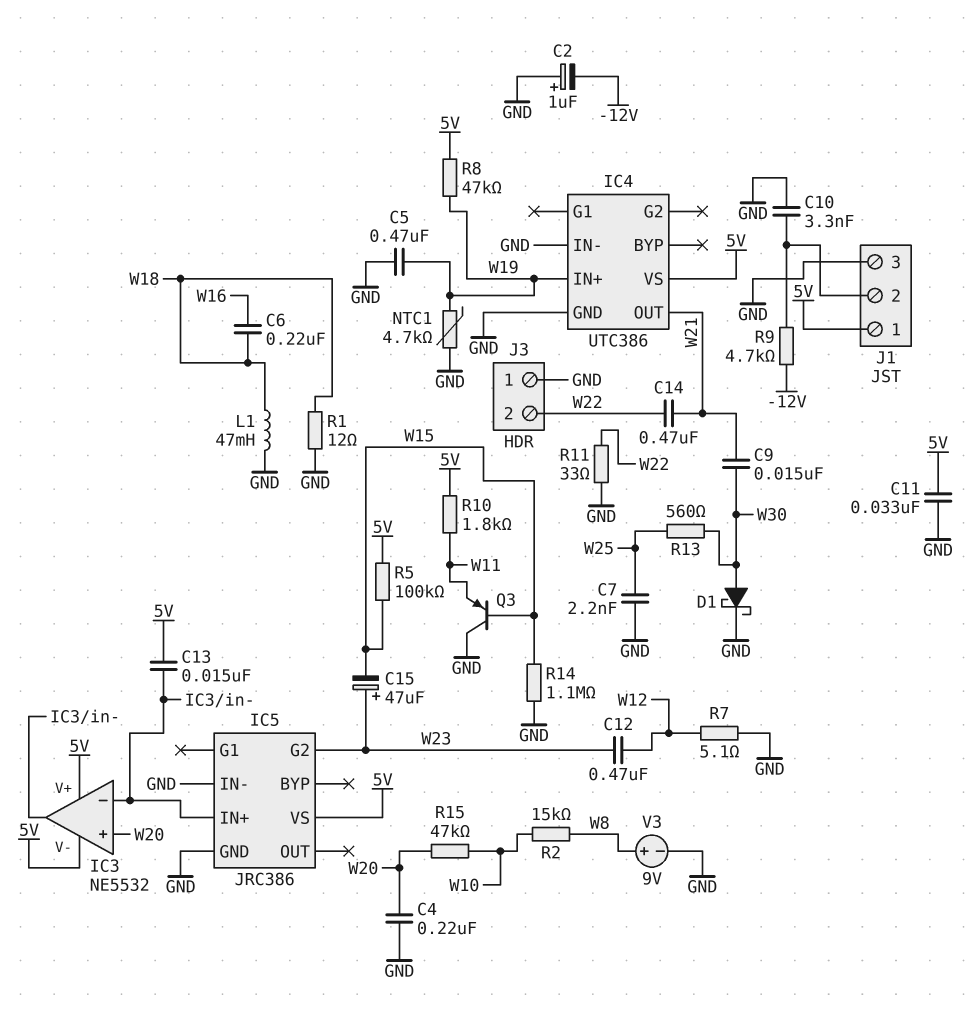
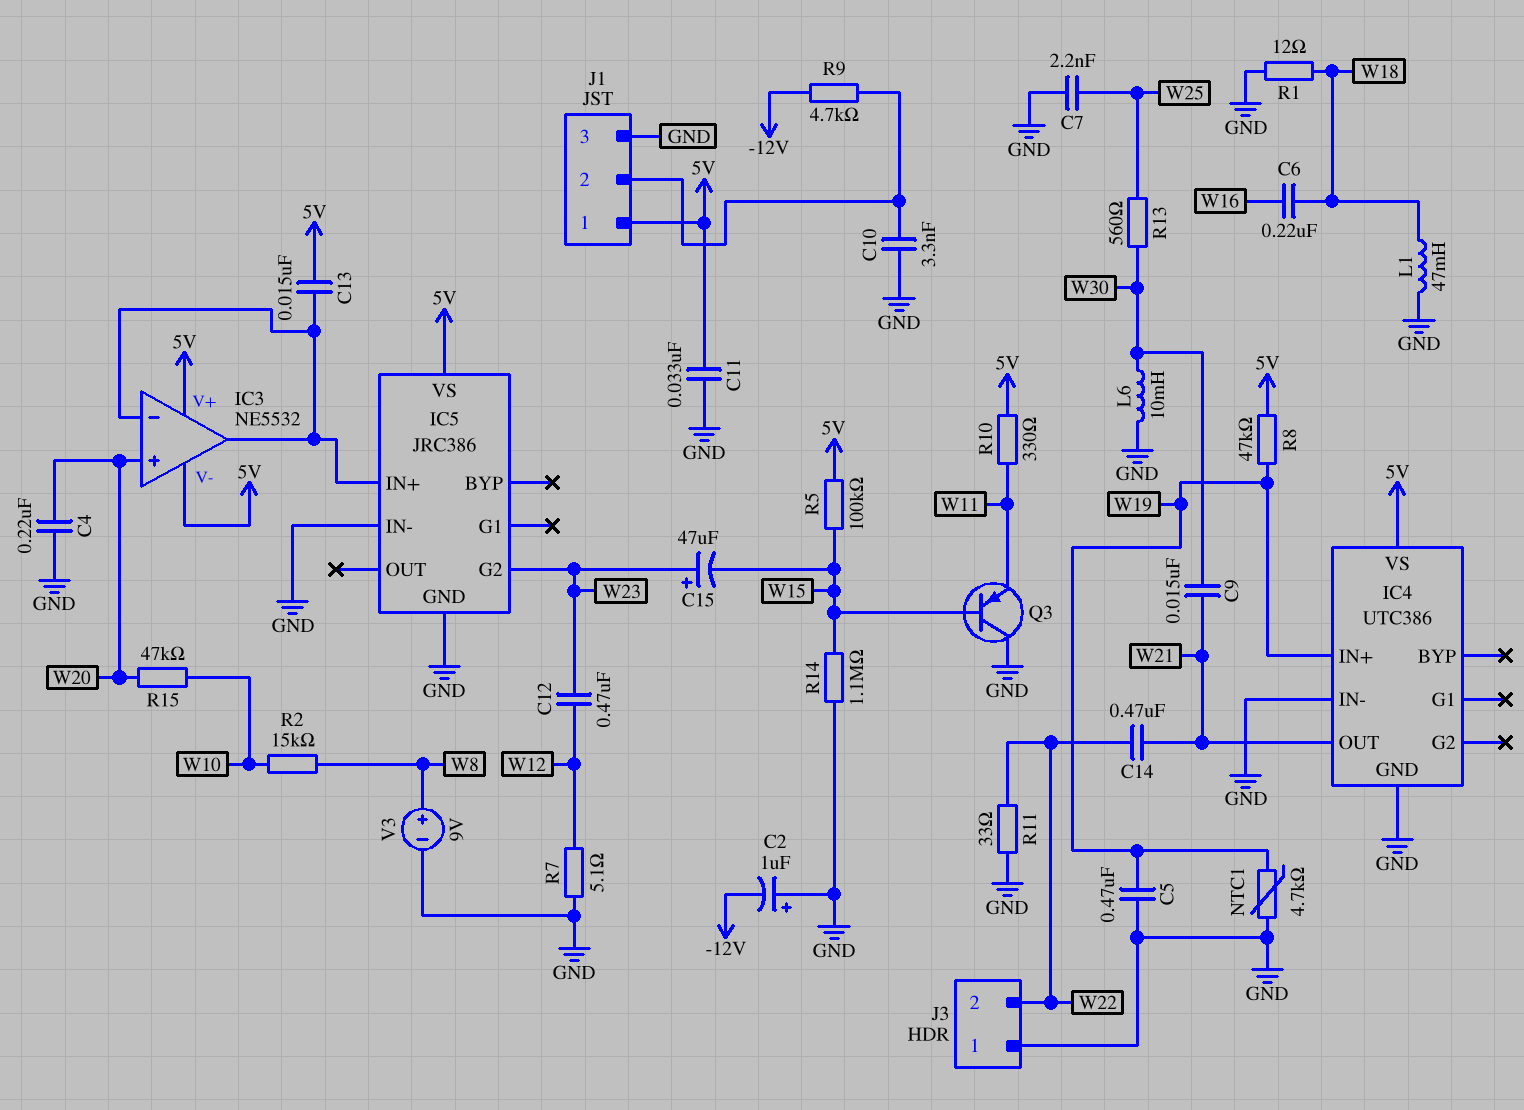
D1: schottky (A W30, K GND) -> none
L6: none -> 10mH (GND, W30)
R10: 1.8k (5V, W11) -> 330 (5V, W11)

